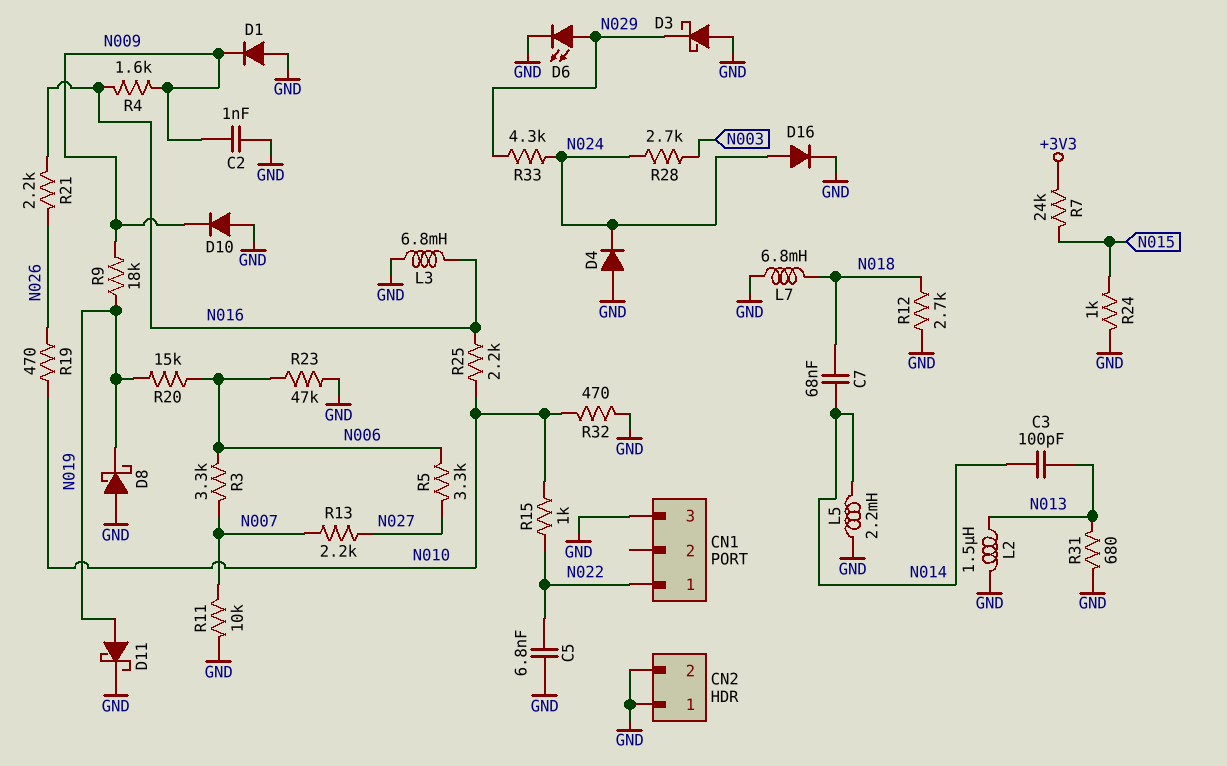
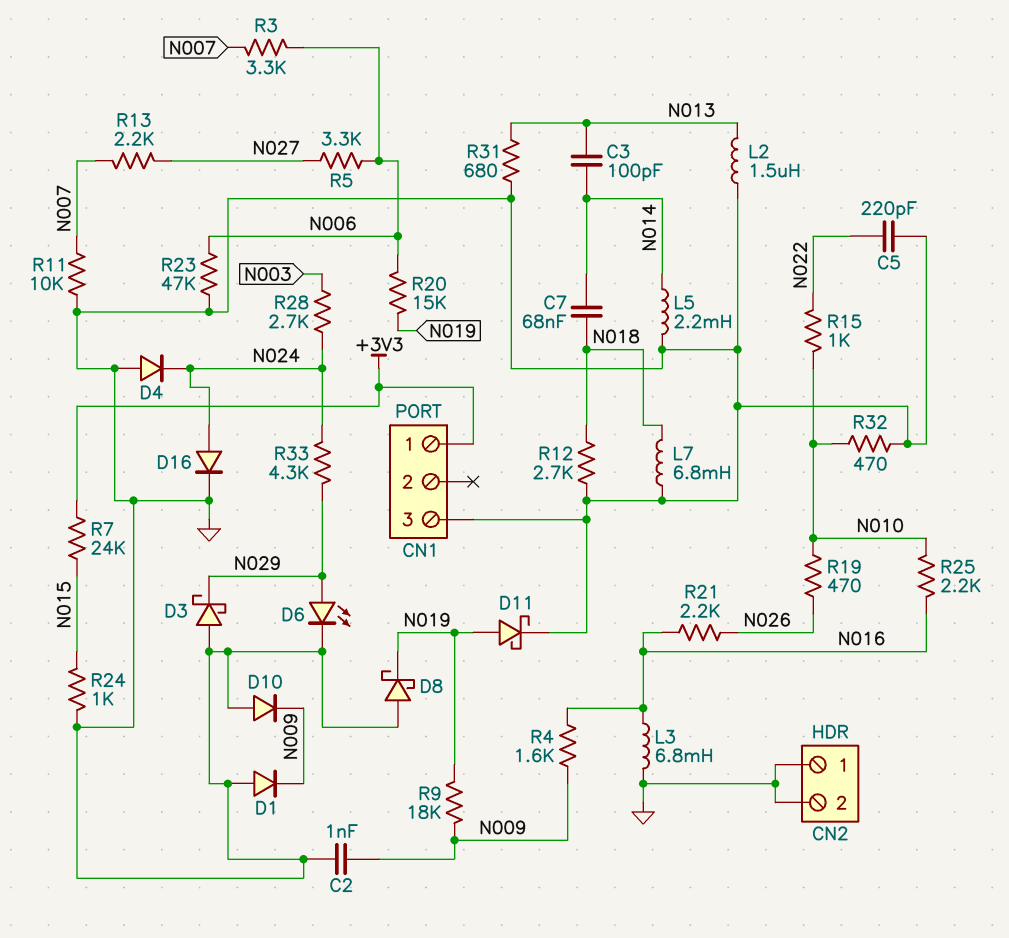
C5: 6.8nF (GND, N022) -> 220pF (GND, N022)
CN1 pin 1: N022 -> +3V3

